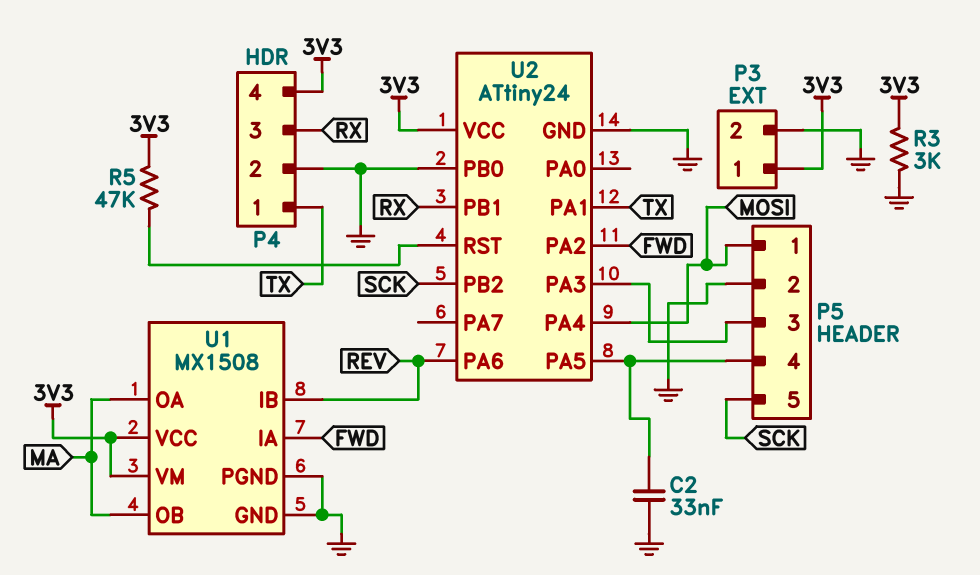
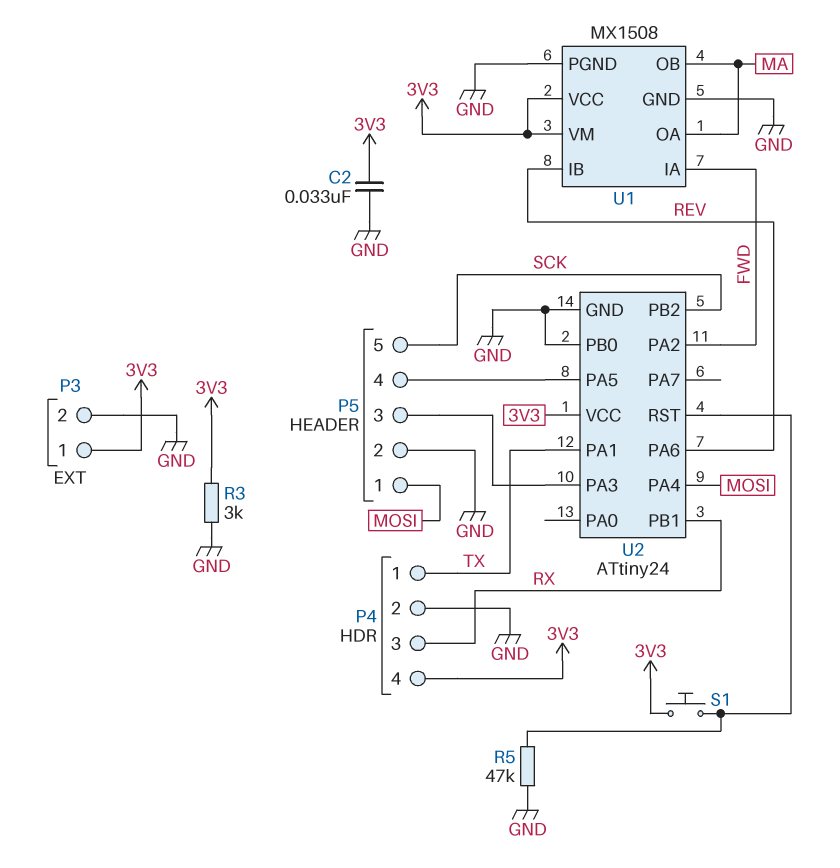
C2: 33nF (GND, P5/4) -> 33nF (3V3, GND)
R5: 47k (3V3, U2/RST) -> 47k (GND, U2/RST)
S1: none -> button (3V3, U2/RST)

